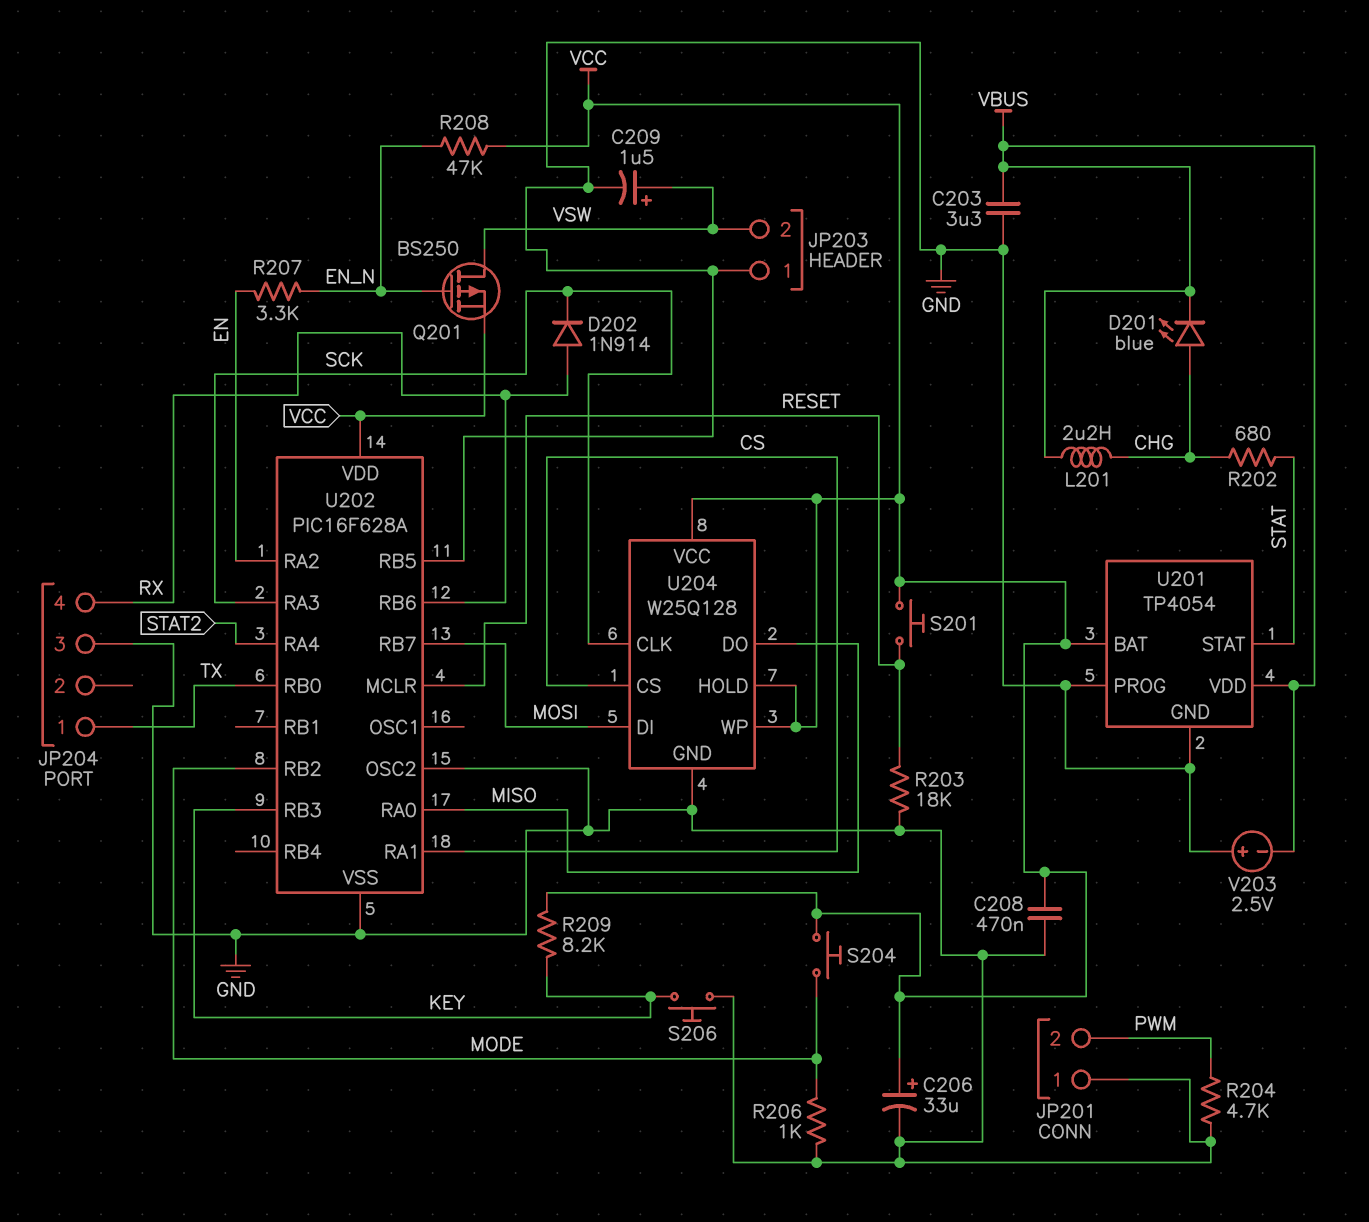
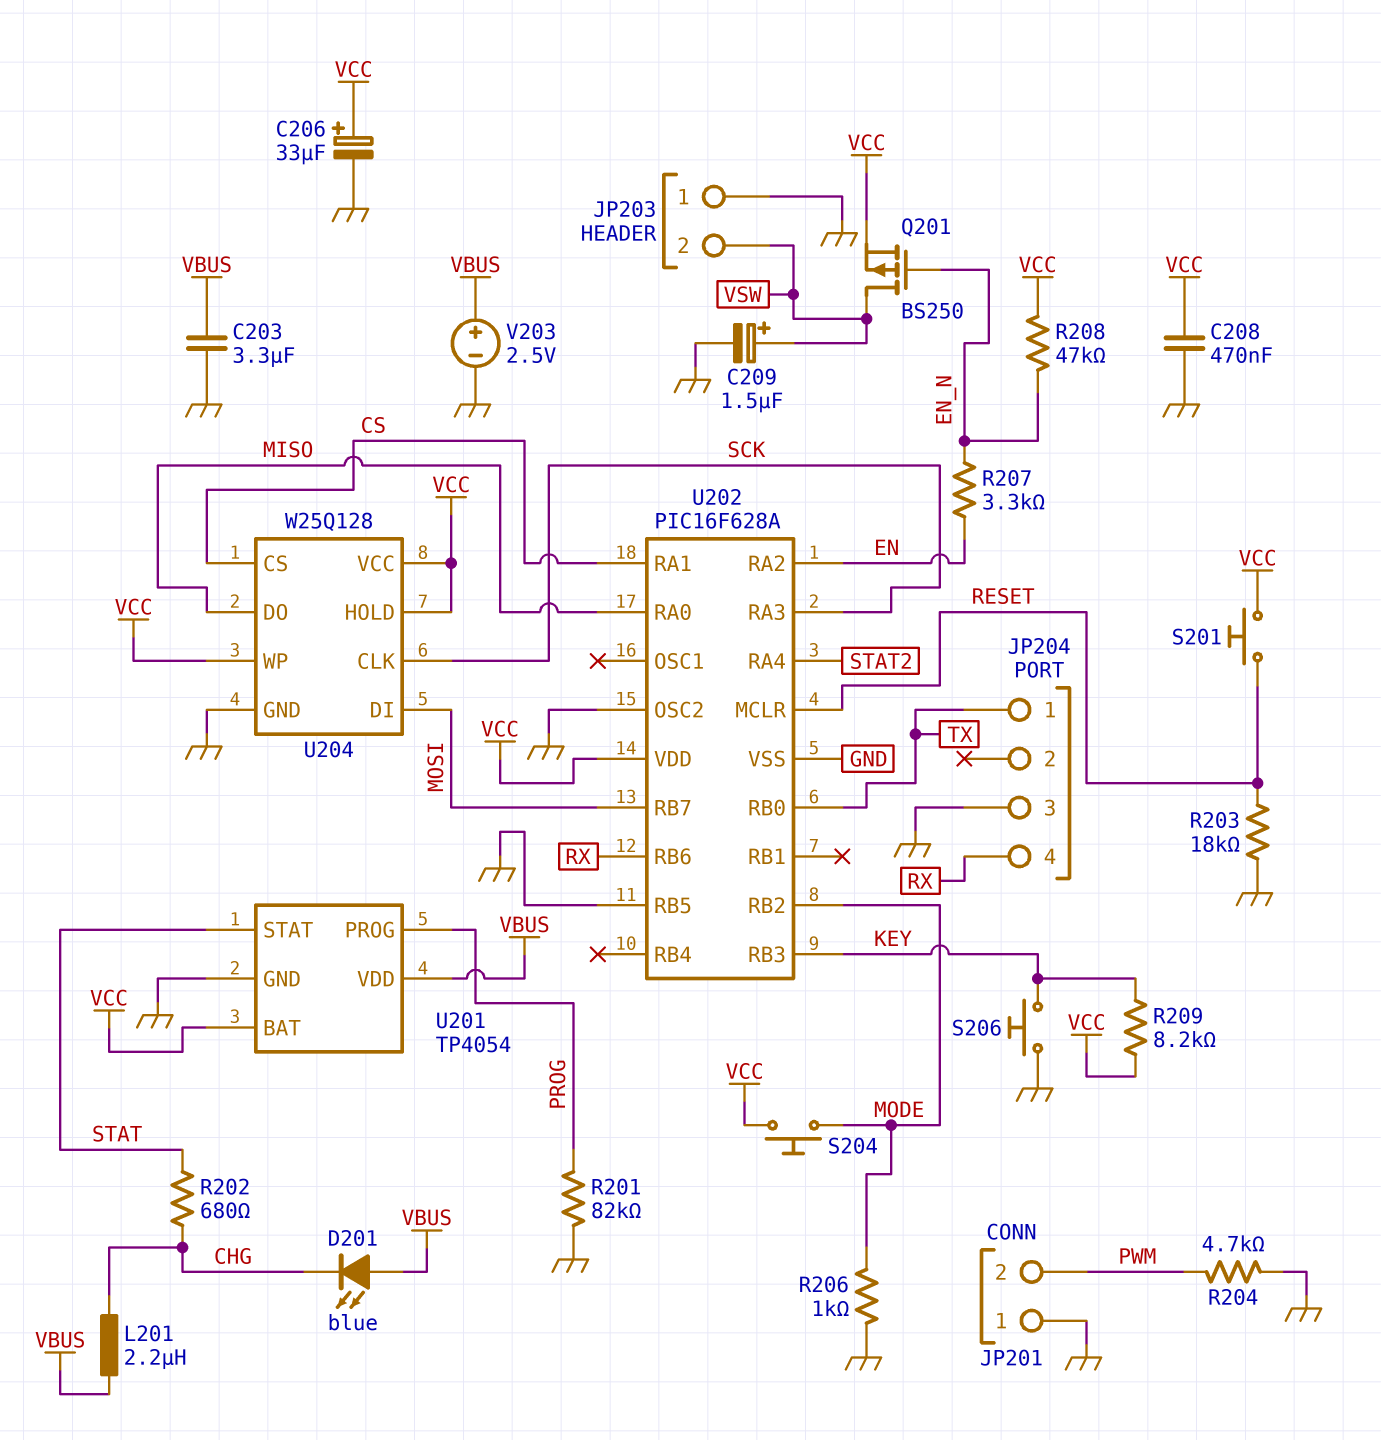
D201: LED blue (A CHG, K VBUS) -> LED blue (A VBUS, K CHG)
D202: diode 1N914 (A RX, K SCK) -> none
R201: none -> 82k (GND, PROG)
U201 pin PROG: GND -> PROG
V203: 2.5V (plus GND, minus VBUS) -> 2.5V (plus VBUS, minus GND)

